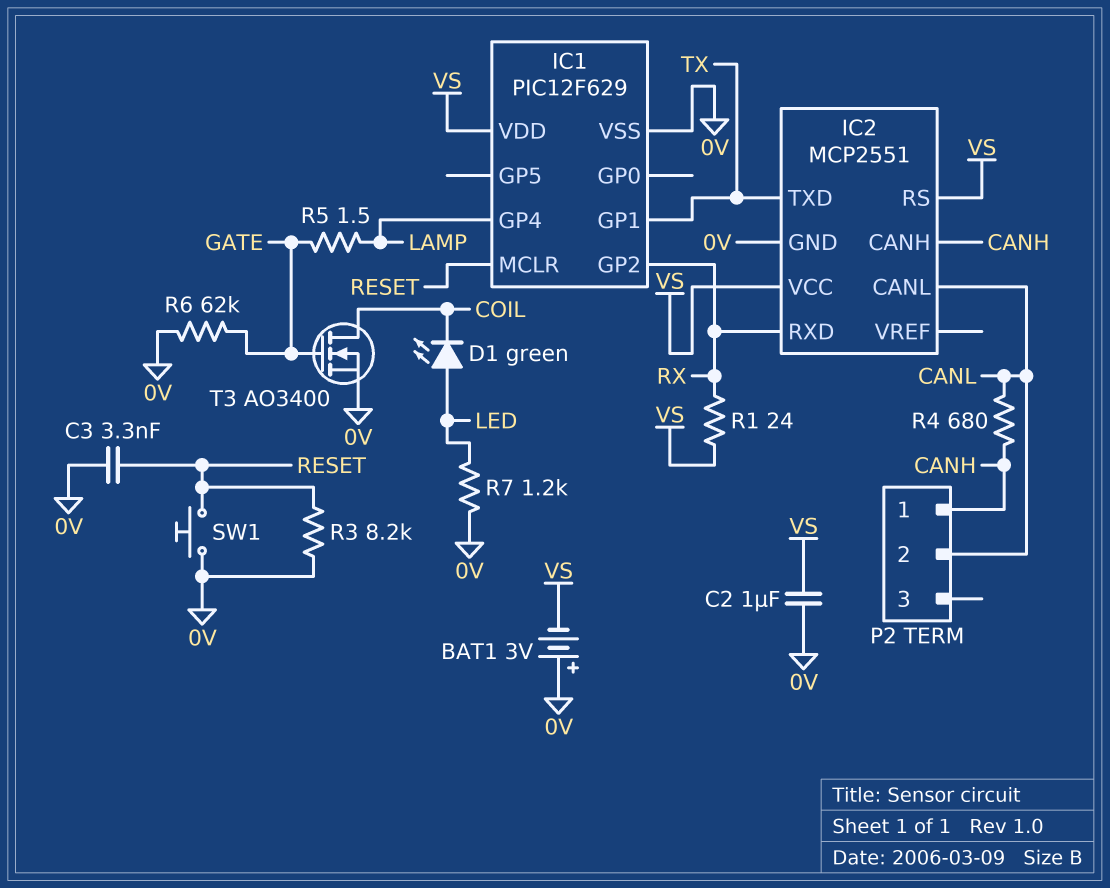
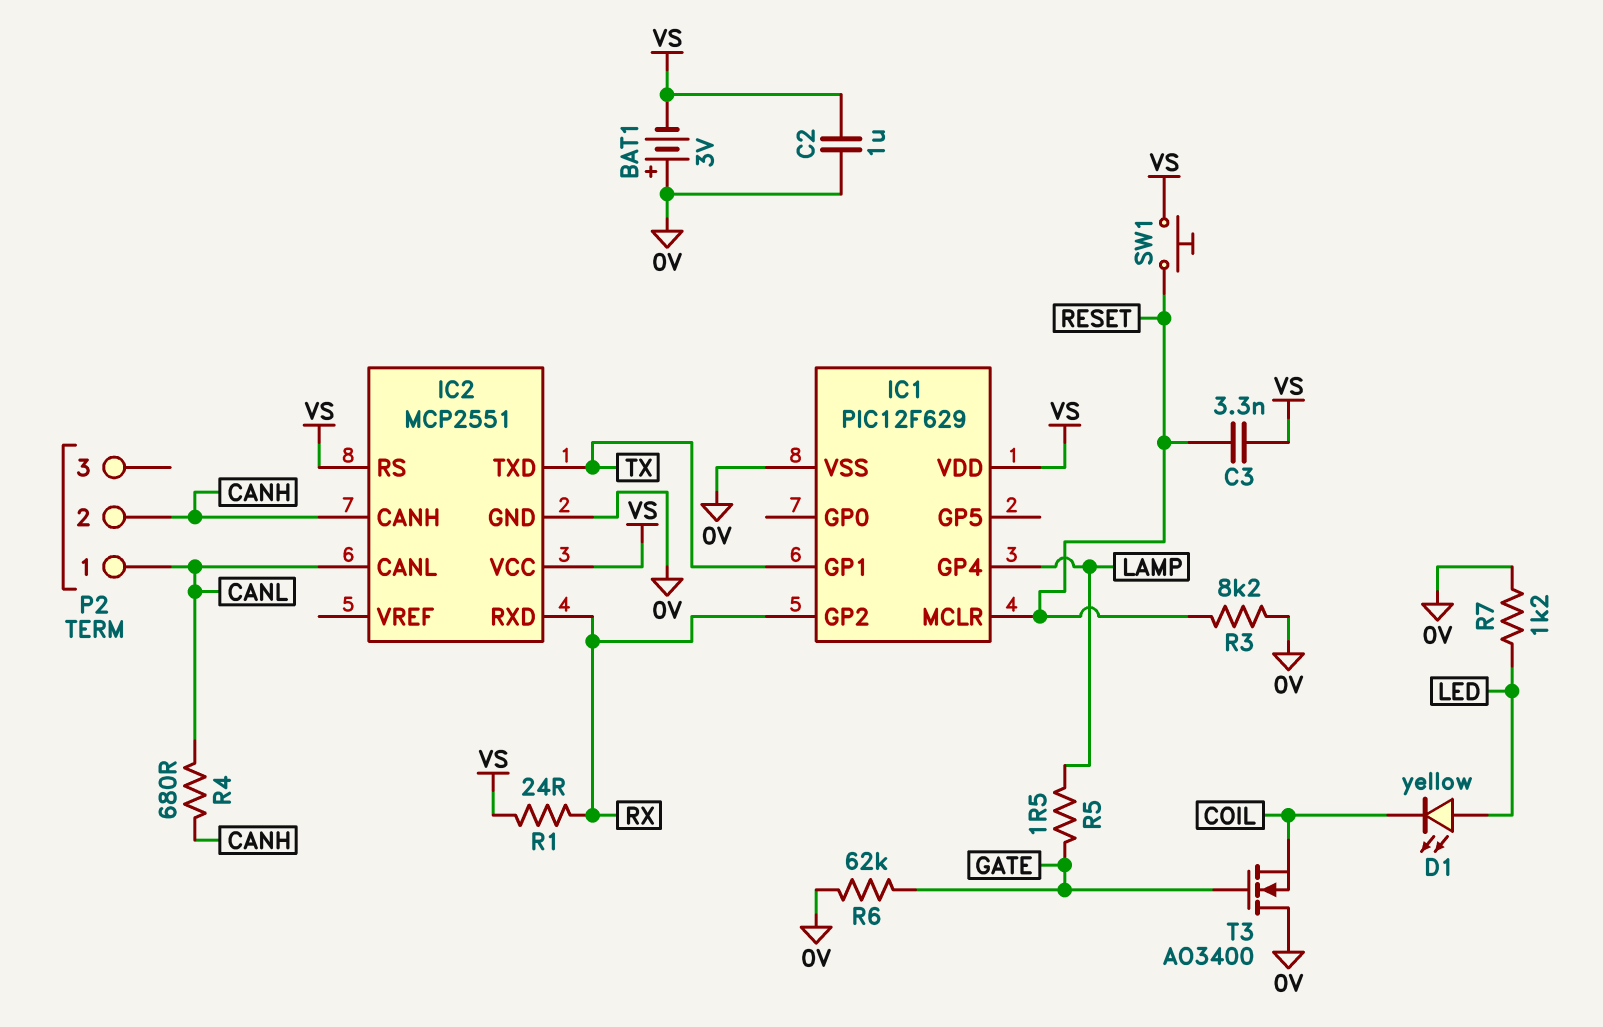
C3: 3.3nF (0V, RESET) -> 3.3nF (RESET, VS)
D1: LED green (A LED, K COIL) -> LED yellow (A LED, K COIL)
P2 pin 1: CANH -> CANL
P2 pin 2: CANL -> CANH
SW1: button (0V, RESET) -> button (RESET, VS)
T3: NMOS AO3400 (G GATE, D COIL, S 0V) -> NMOS AO3400 (G GATE, D 0V, S COIL)

